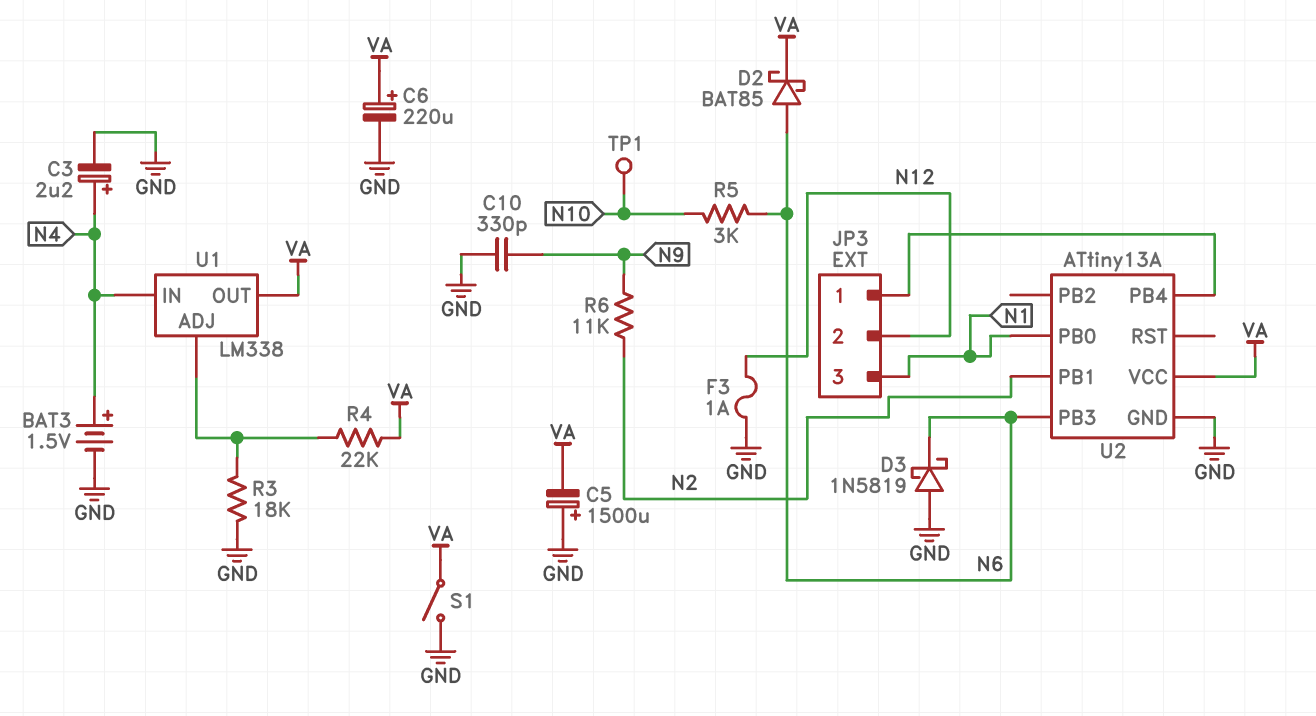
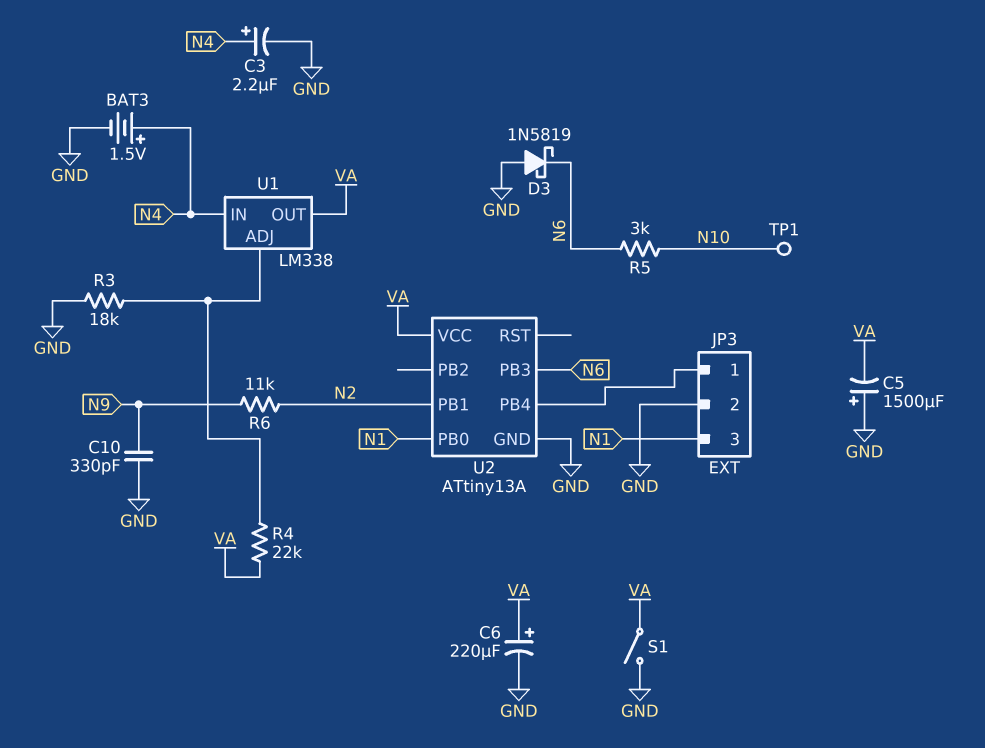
D2: schottky BAT85 (A N6, K VA) -> none
F3: 1A (GND, N12) -> none
JP3 pin 2: N12 -> GND

